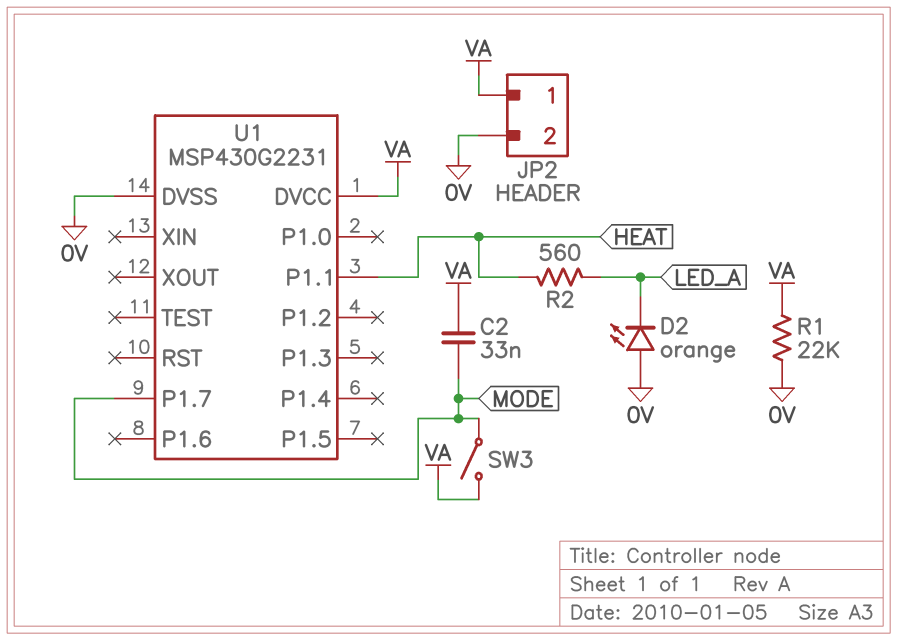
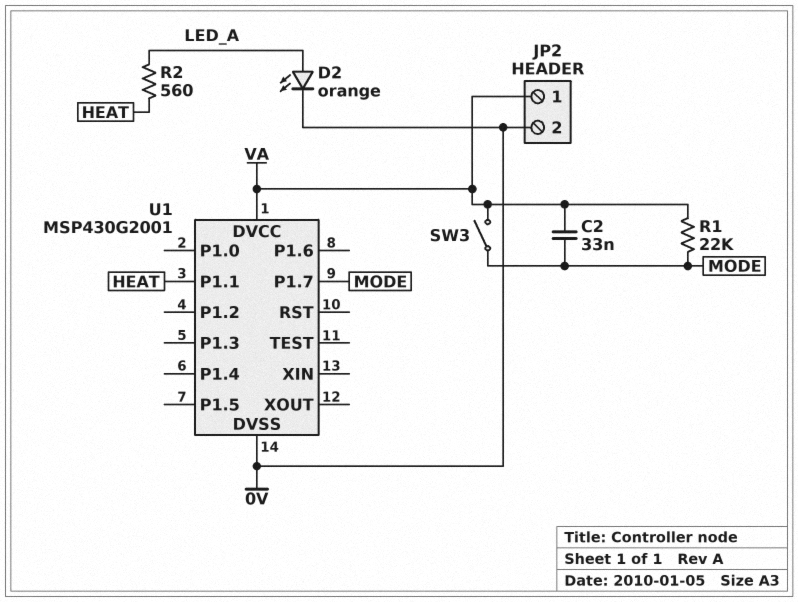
D2: LED orange (A 0V, K LED_A) -> LED orange (A LED_A, K 0V)
R1: 22k (0V, VA) -> 22k (MODE, VA)
U1: MSP430G2231 -> MSP430G2001

